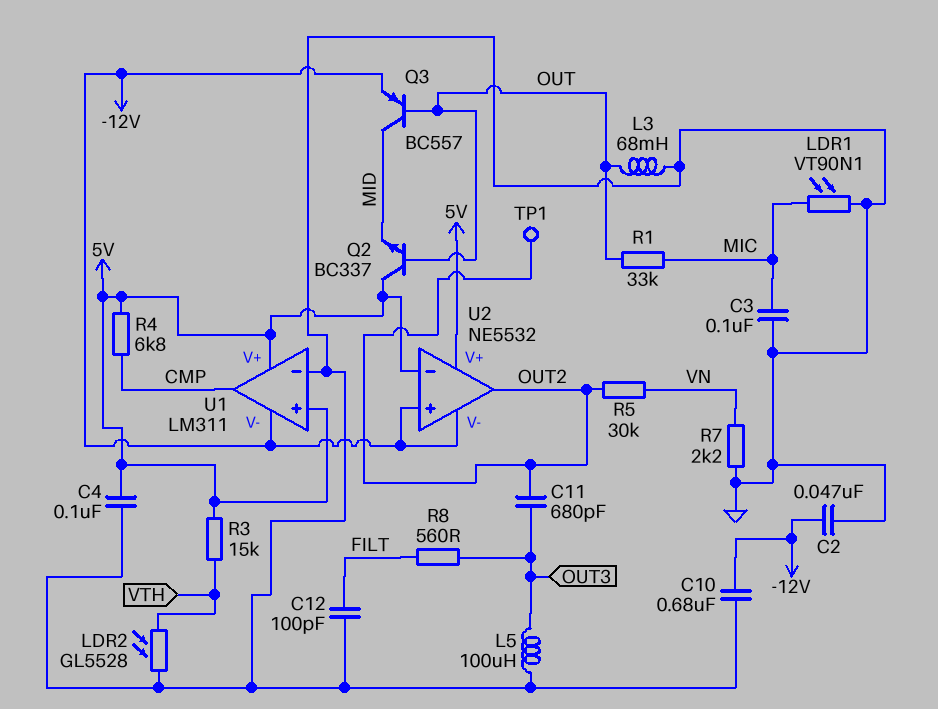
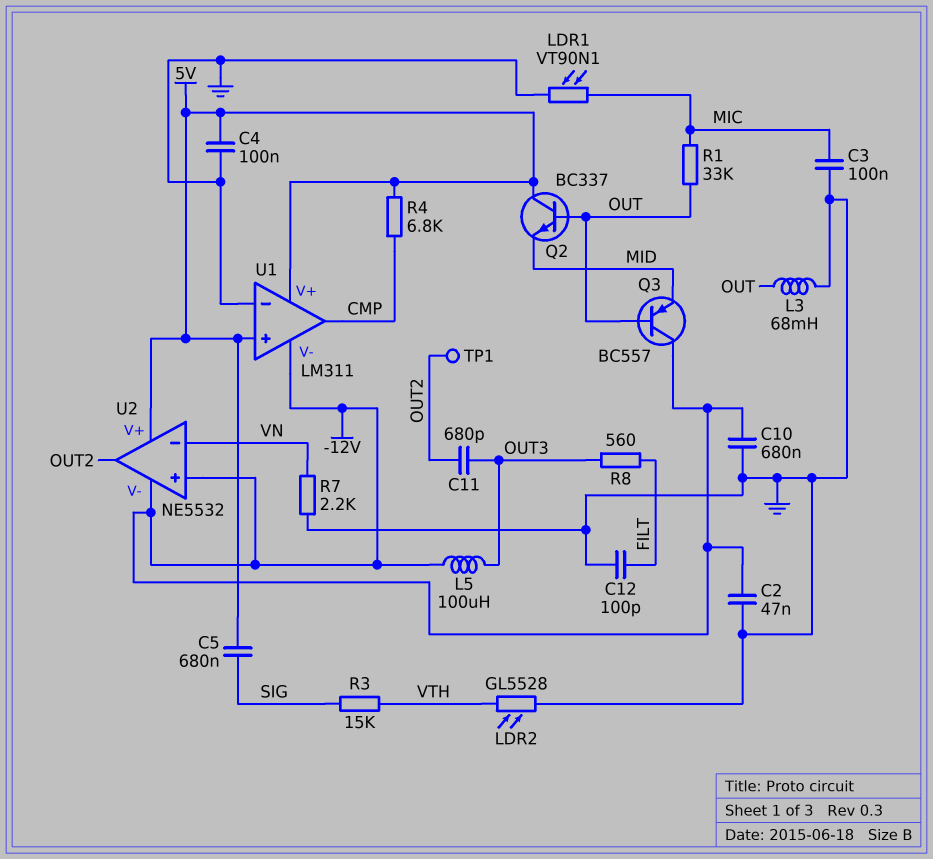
C5: none -> 680nF (5V, SIG)
L5: 100uH (GND, OUT3) -> 100uH (-12V, OUT3)
Q3: PNP BC557 (B OUT, C MID, E -12V) -> PNP BC557 (B OUT, C -12V, E MID)
R3: 15k (5V, VTH) -> 15k (SIG, VTH)
R5: 30k (OUT2, VN) -> none
U2 pin in-: 5V -> VN

